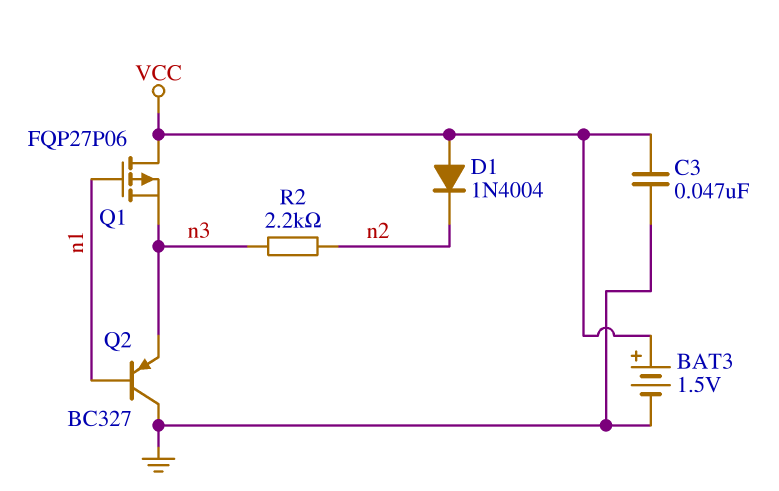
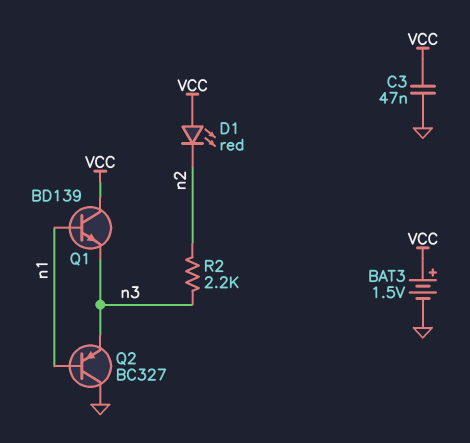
D1: diode 1N4004 (A VCC, K n2) -> LED red (A VCC, K n2)
Q1: PMOS FQP27P06 (G n1, D VCC, S n3) -> NPN BD139 (B n1, C VCC, E n3)

